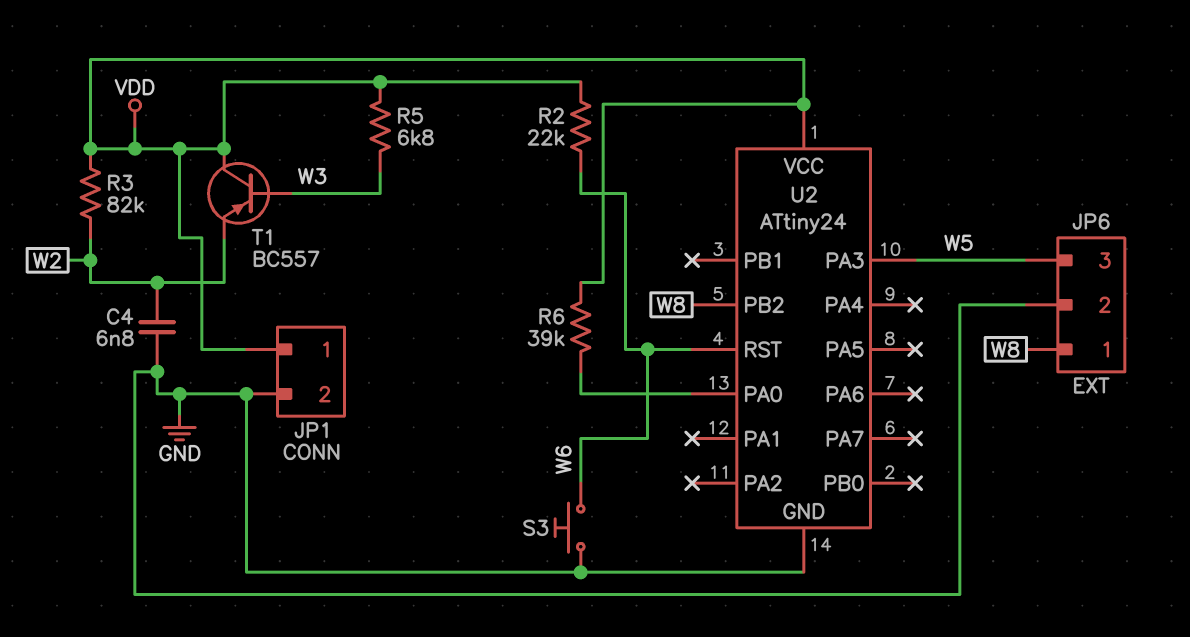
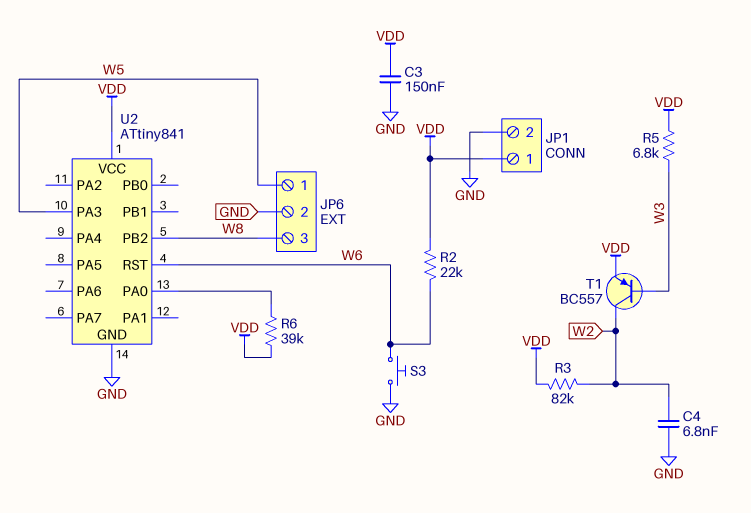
C3: none -> 150nF (GND, VDD)
JP6 pin 1: W8 -> W5
JP6 pin 3: W5 -> W8
T1: PNP BC557 (B W3, C VDD, E W2) -> PNP BC557 (B W3, C W2, E VDD)
U2: ATtiny24 -> ATtiny841

